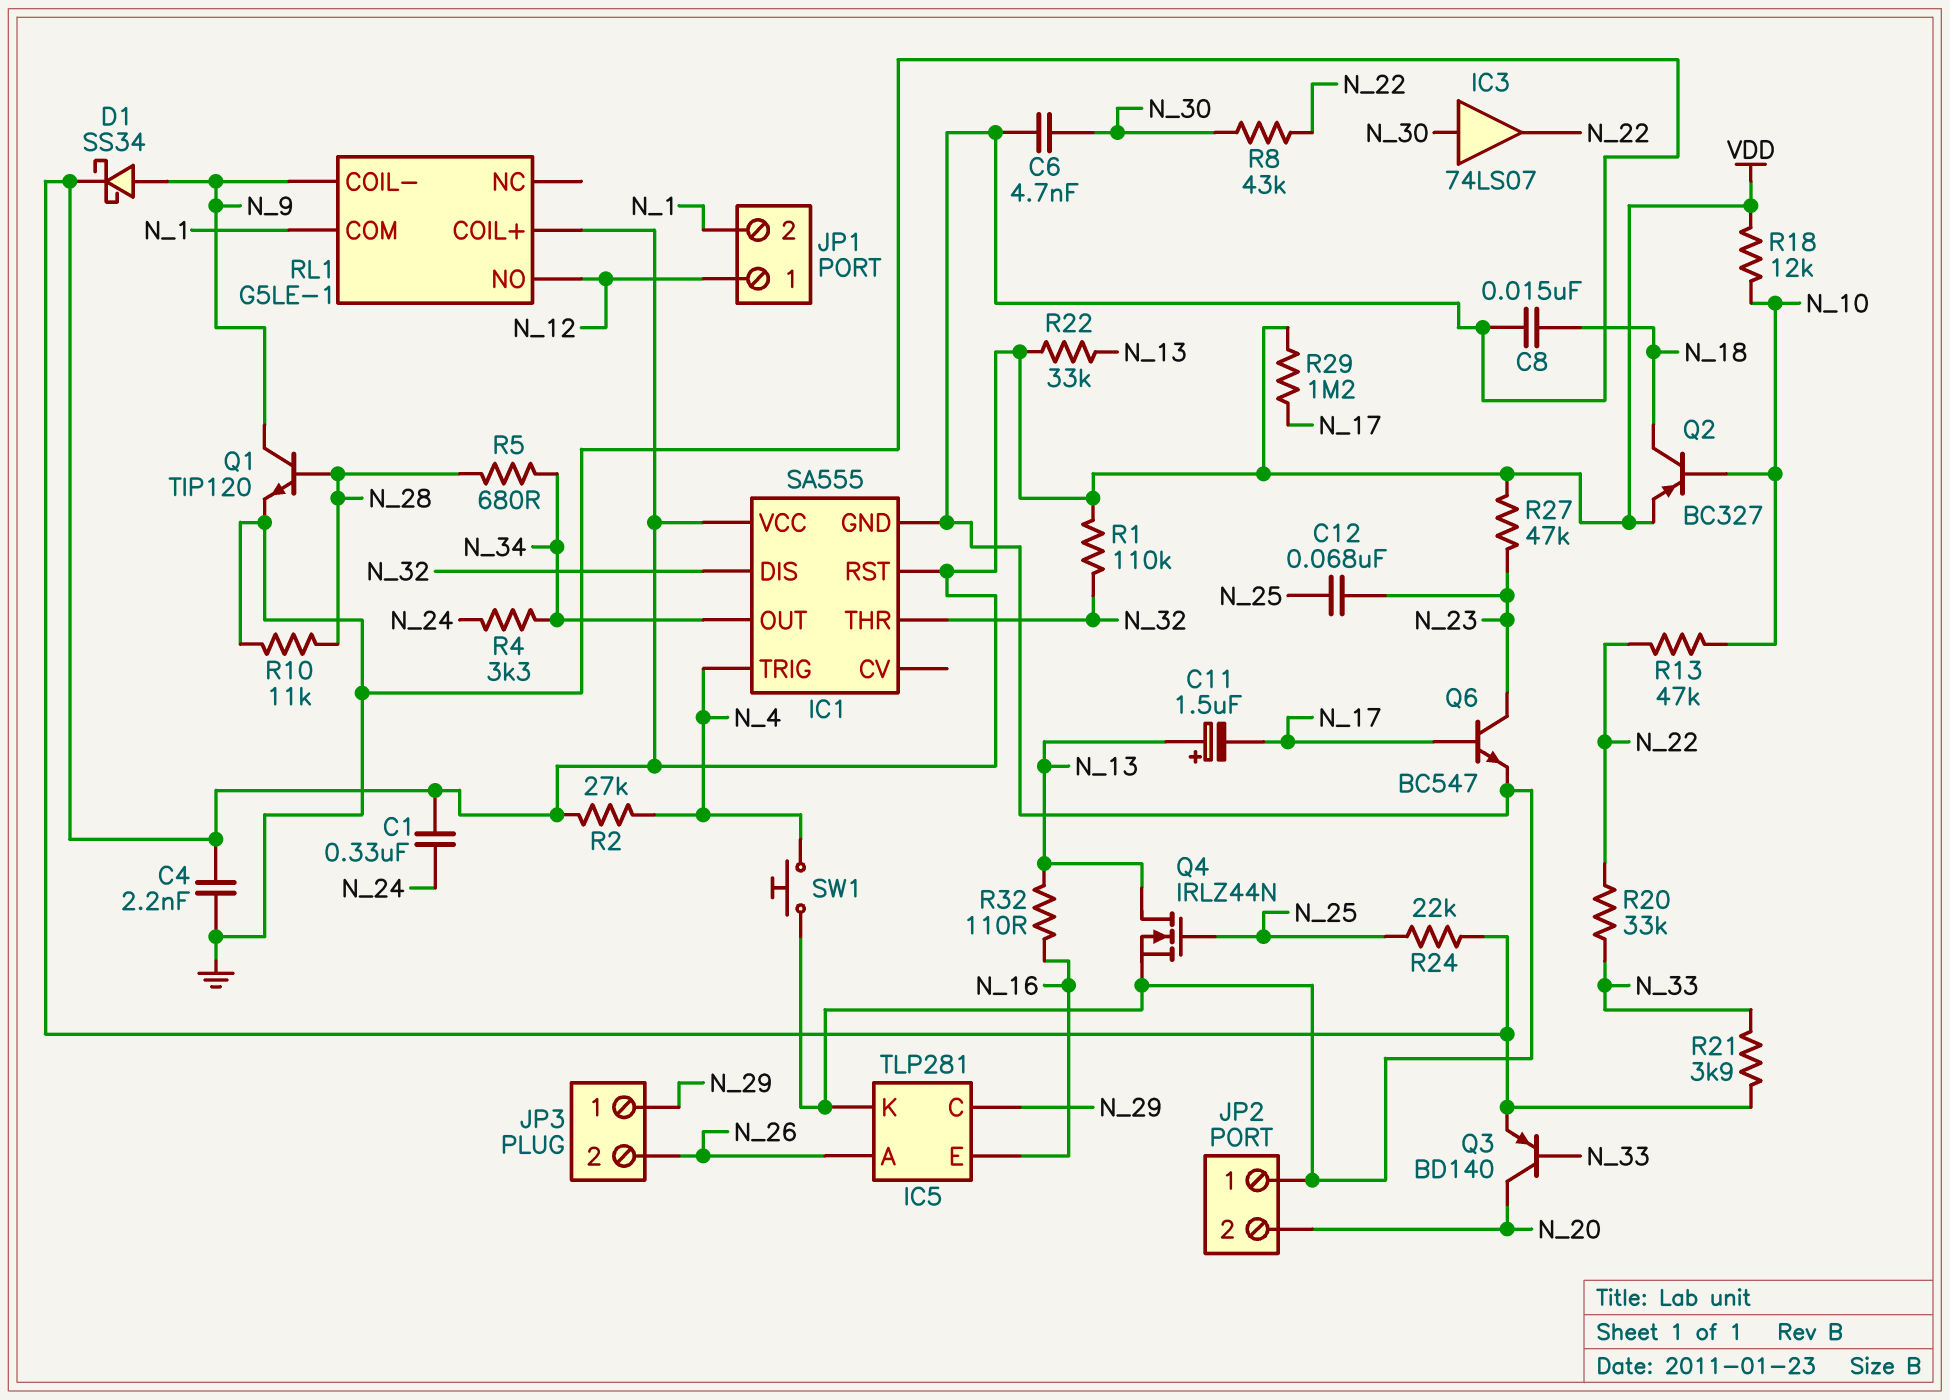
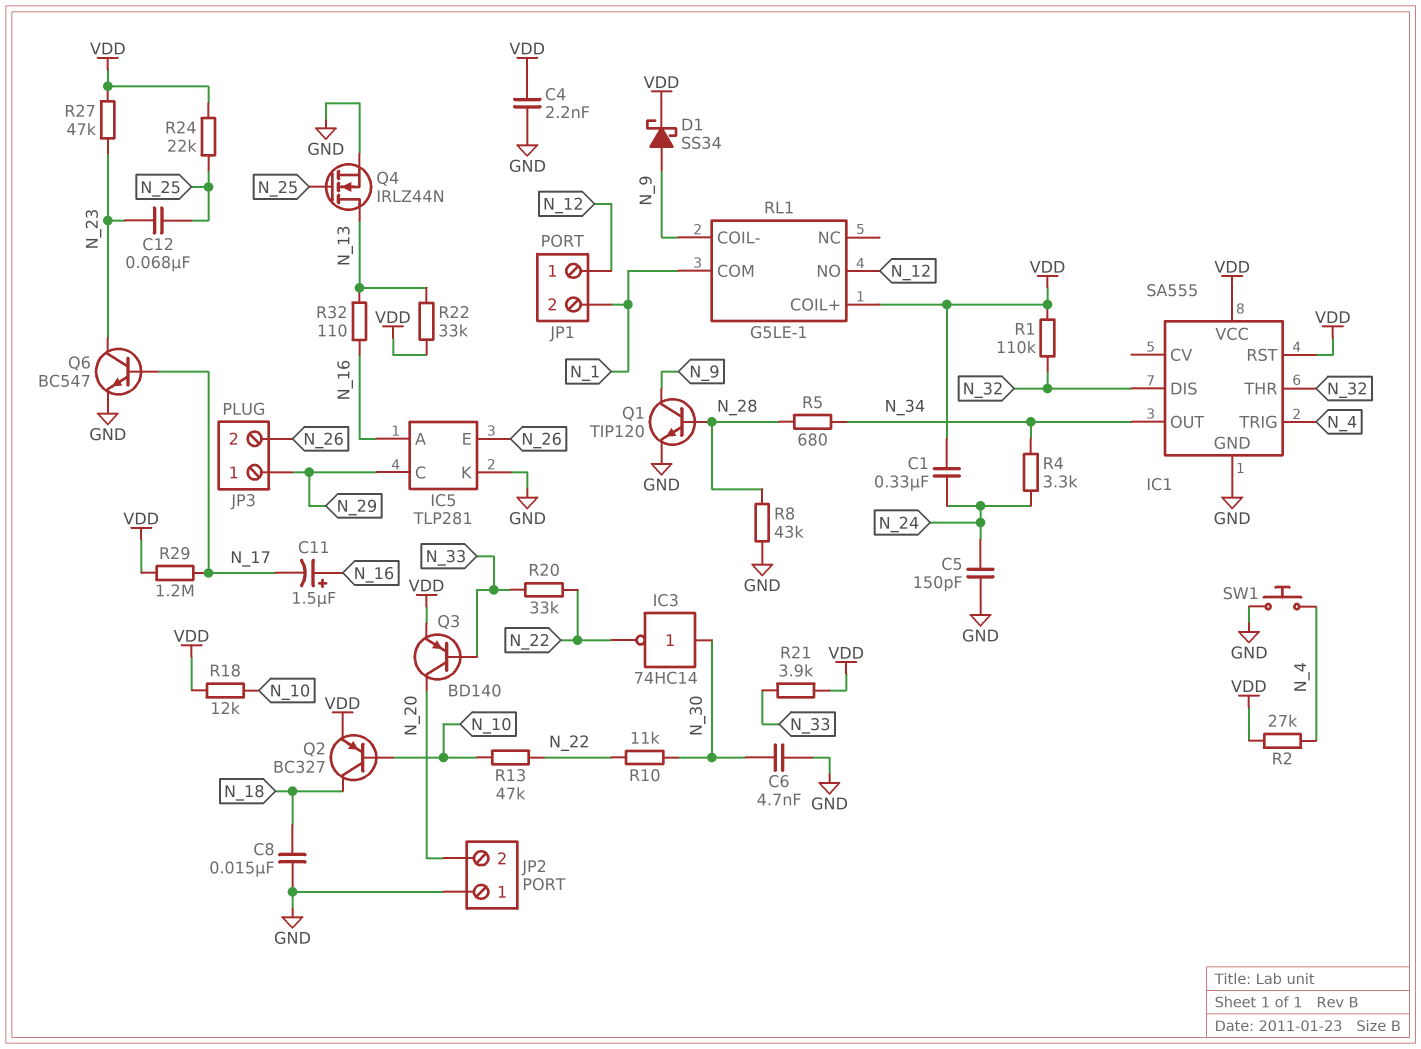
C5: none -> 150pF (GND, N_24)
C11: 1.5uF (plus N_13, minus N_17) -> 1.5uF (plus N_16, minus N_17)
IC3: buffer 74LS07 (in N_30, out N_22) -> NOT 74HC14 (in N_30, out N_22)
IC5 pin A: N_26 -> N_16
IC5 pin E: N_16 -> N_26
R8: 43k (N_22, N_30) -> 43k (GND, N_28)
R10: 11k (GND, N_28) -> 11k (N_22, N_30)

